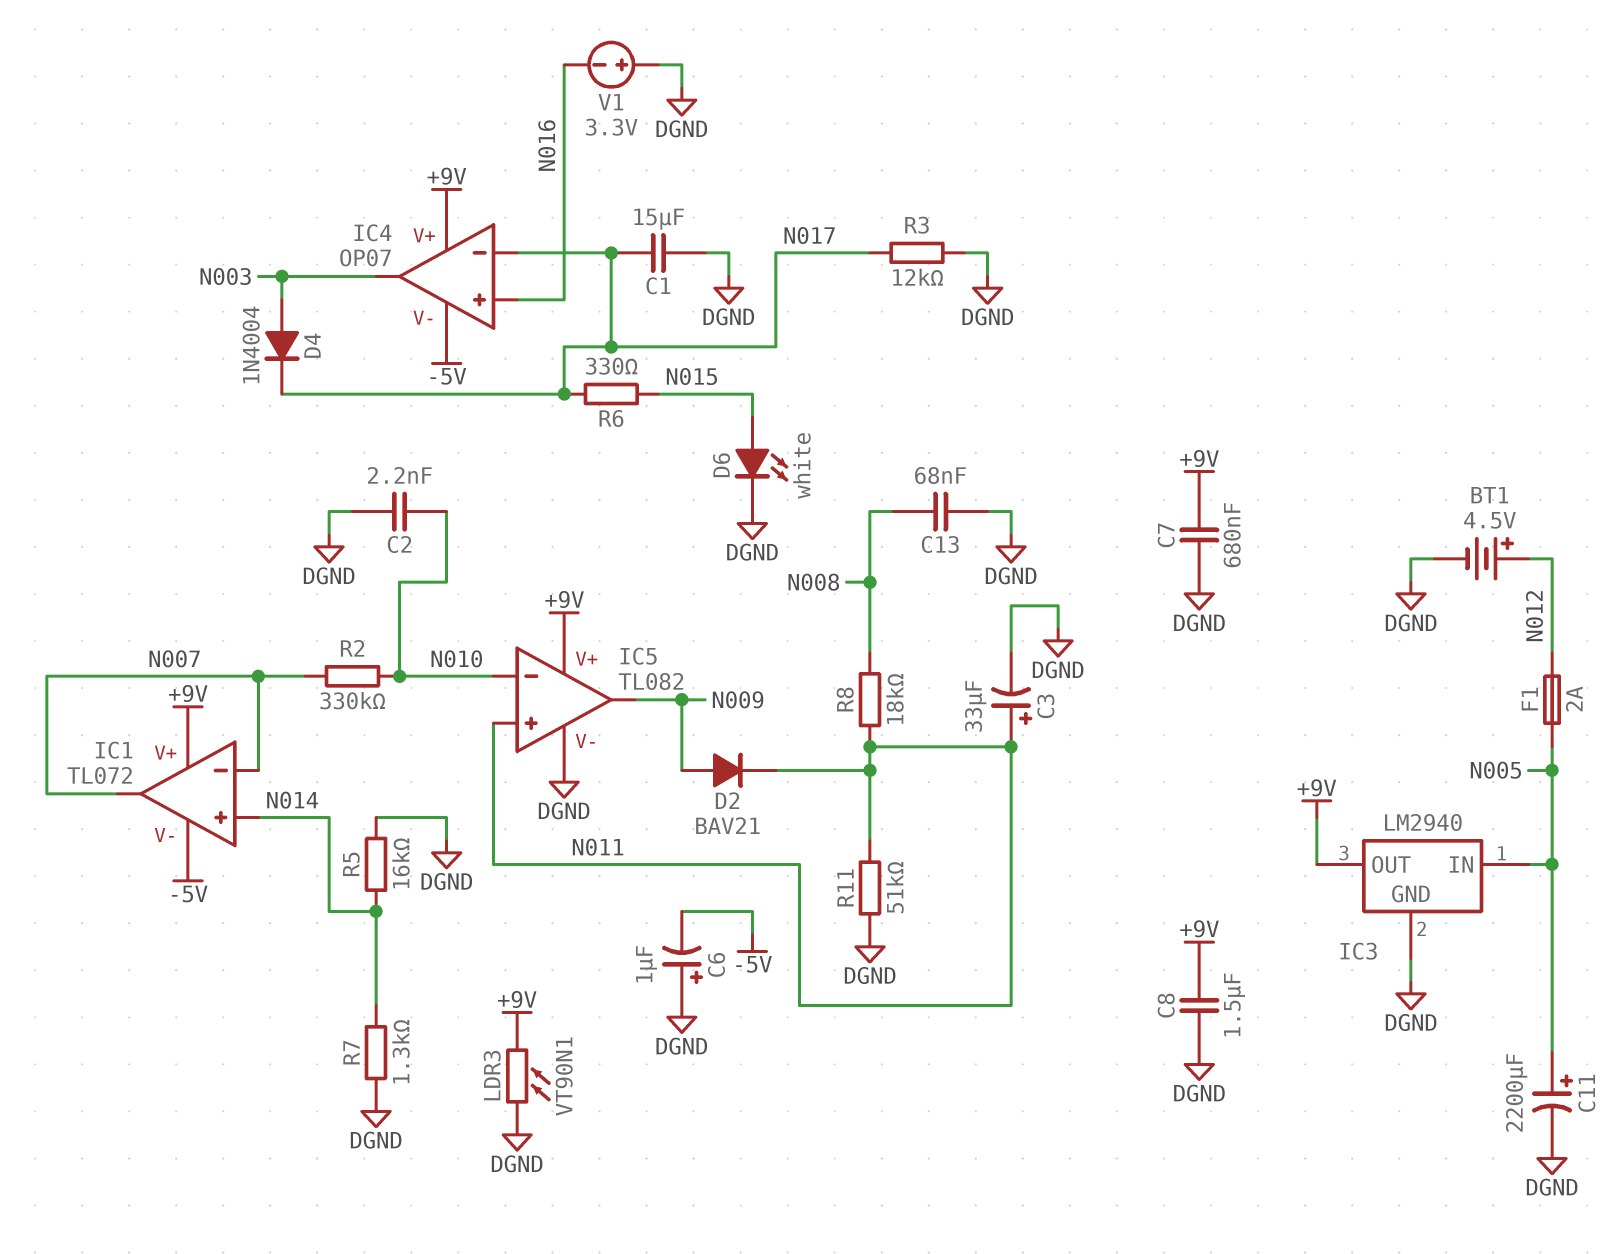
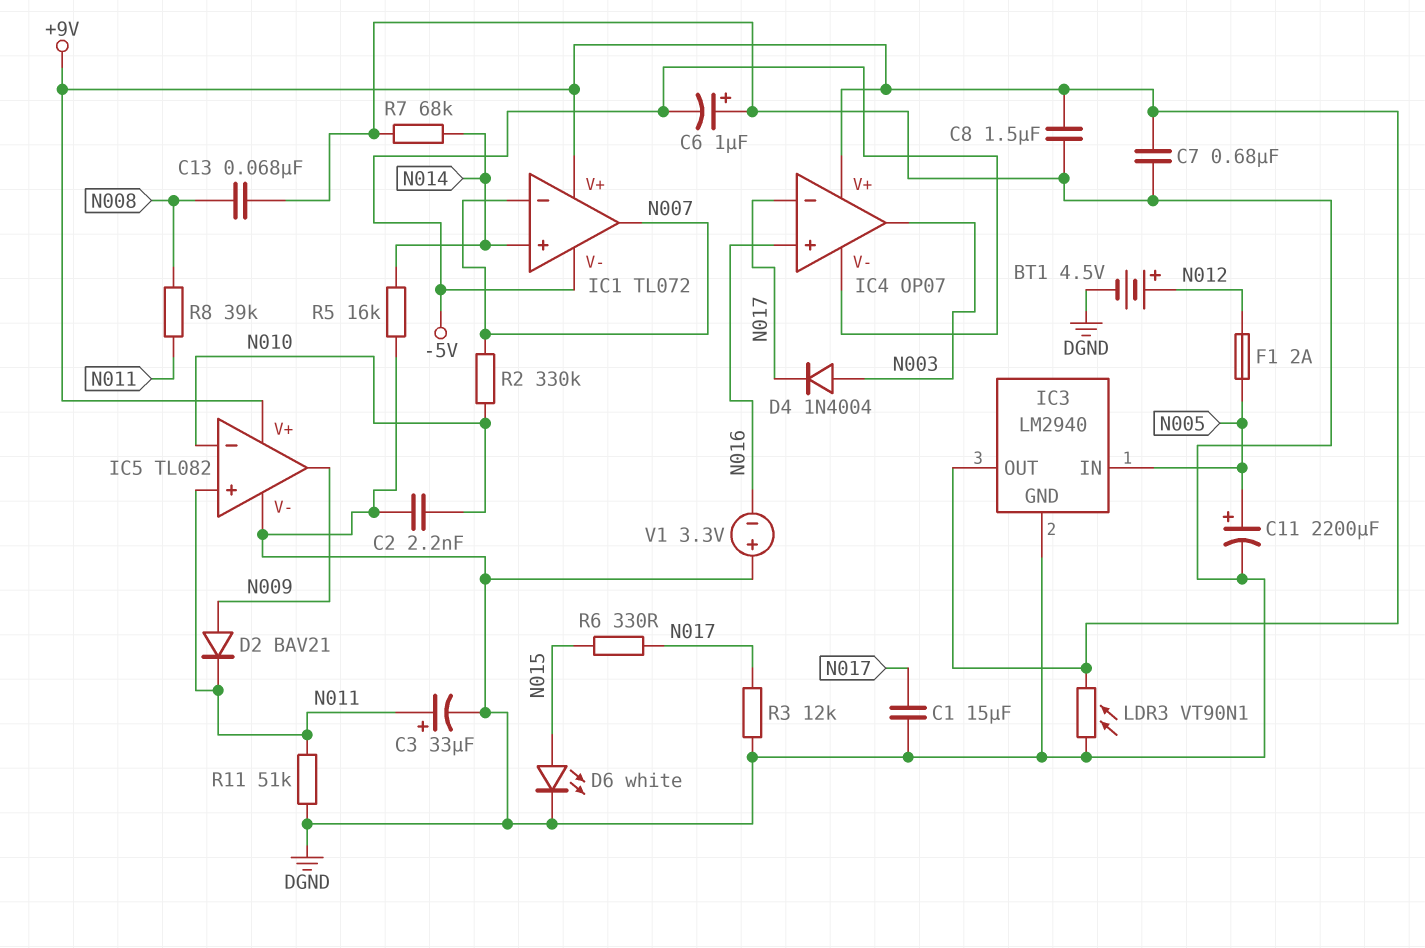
R7: 1.3k (DGND, N014) -> 68k (DGND, N014)
R8: 18k (N008, N011) -> 39k (N008, N011)

